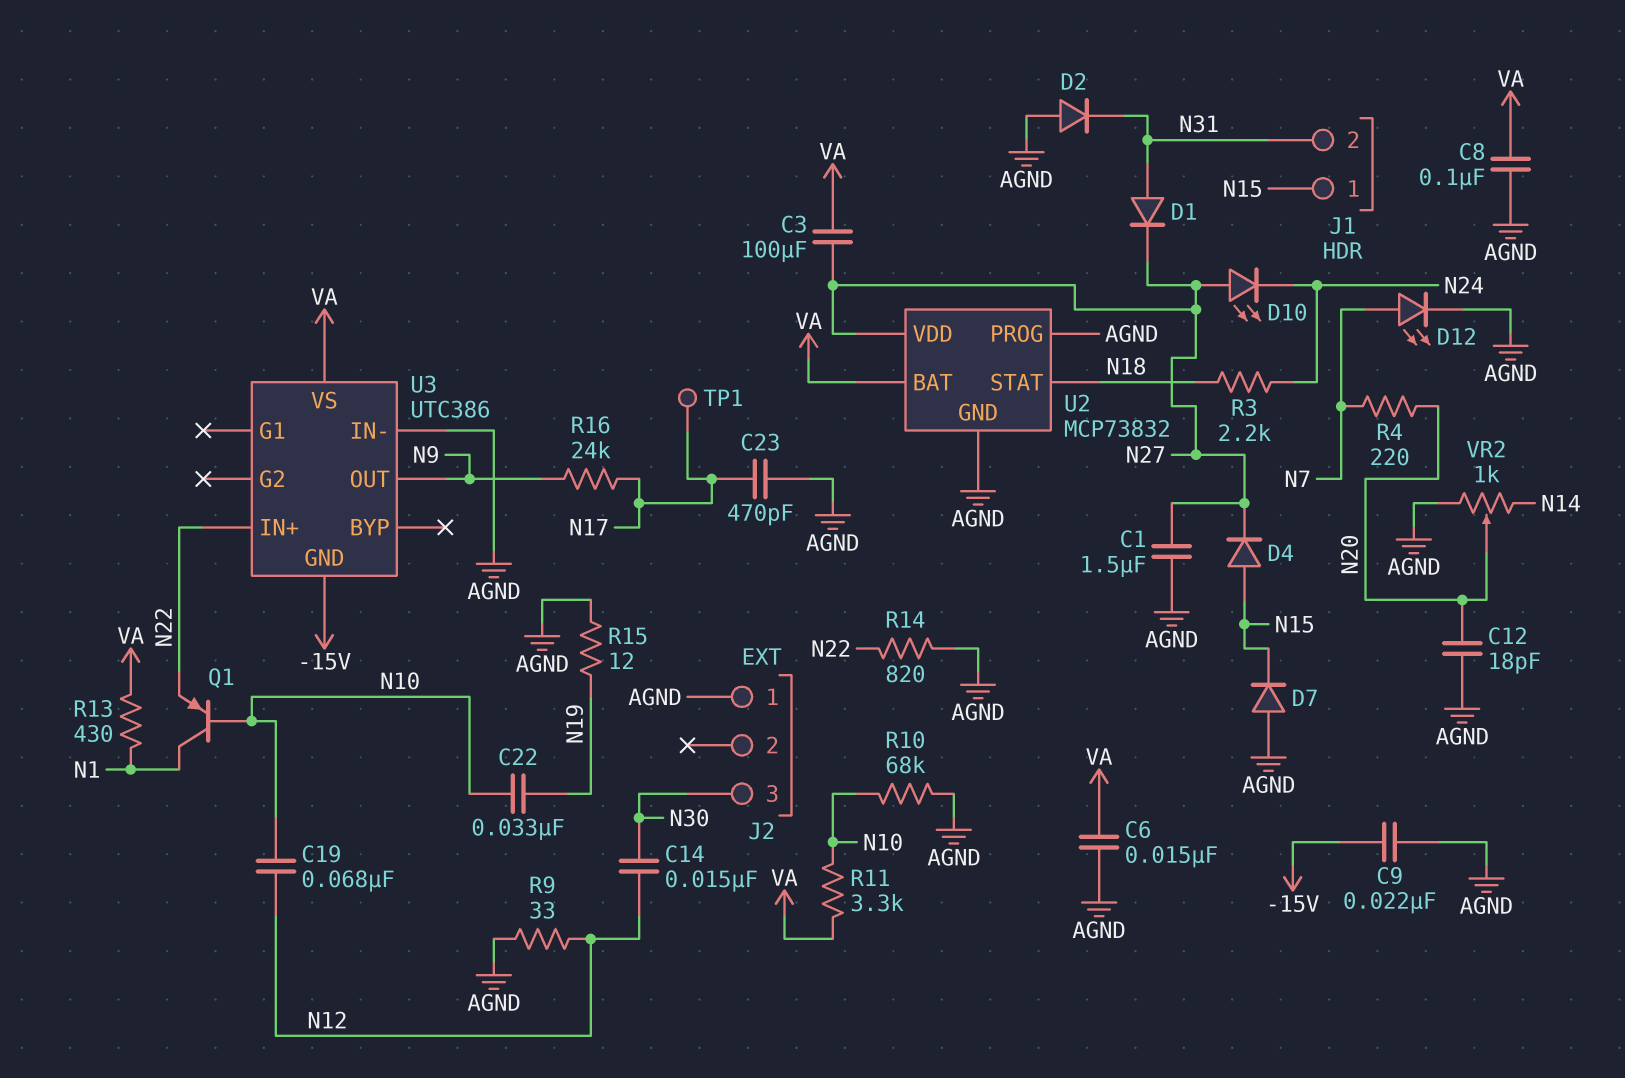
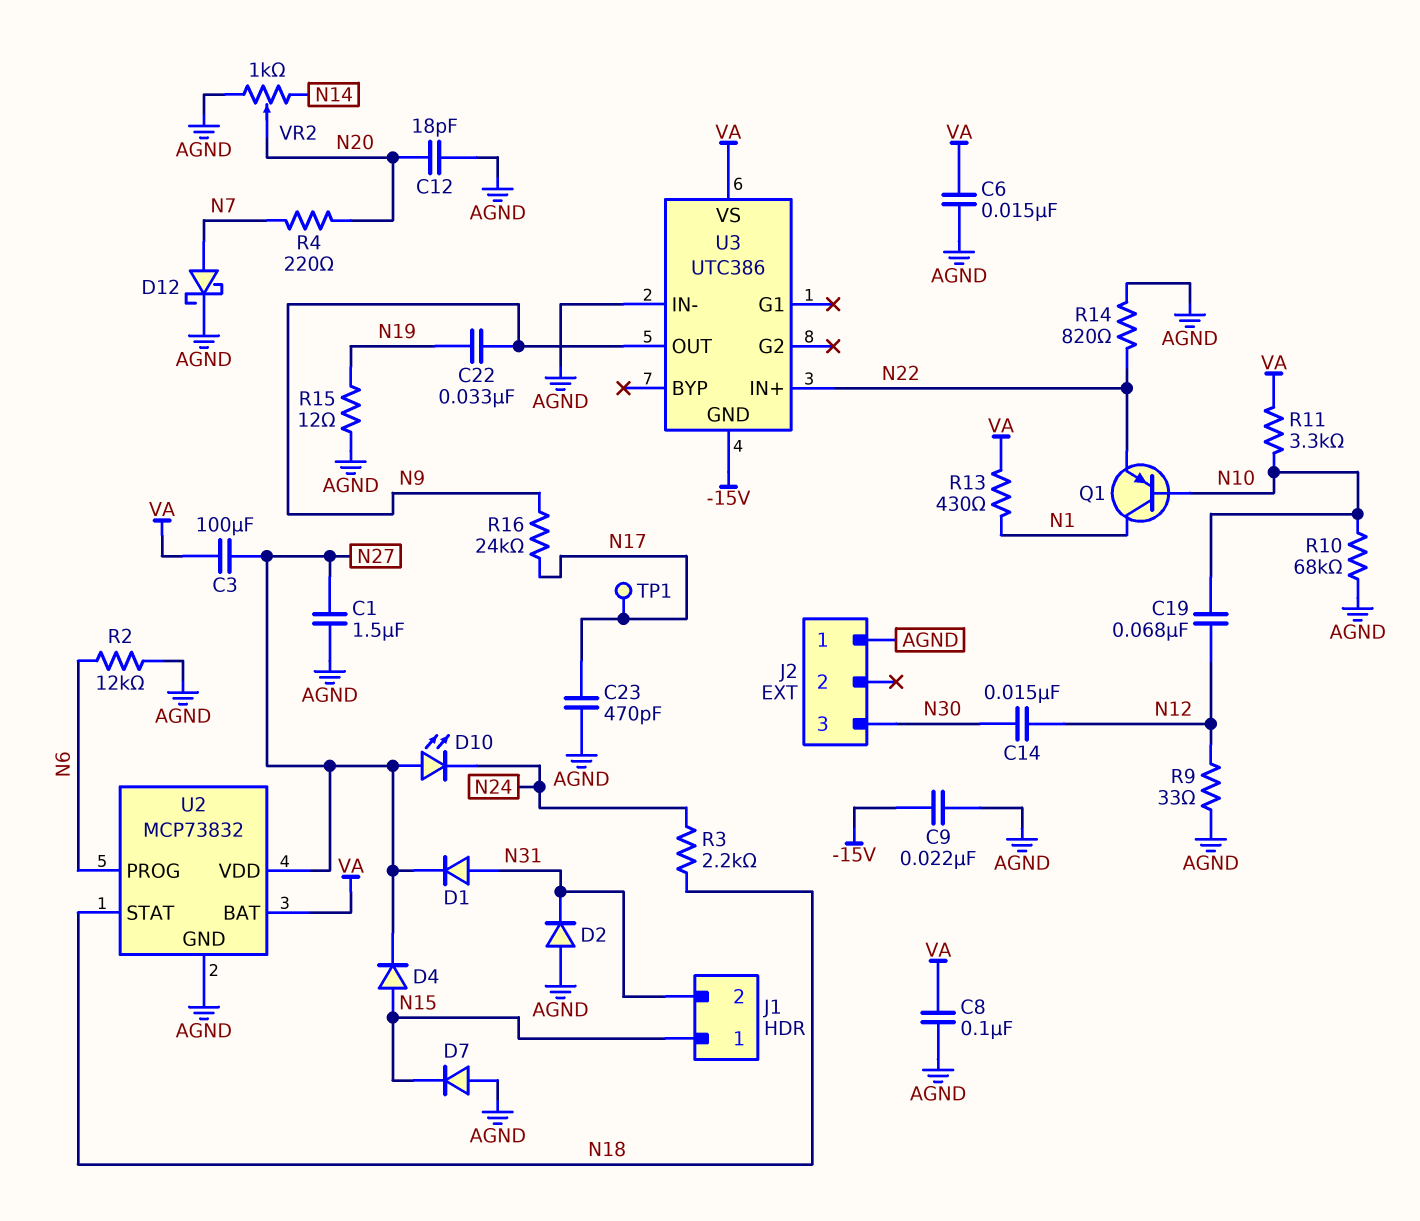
C22: 33nF (N10, N19) -> 33nF (N9, N19)
D12: LED (A N7, K AGND) -> schottky (A N7, K AGND)
R2: none -> 12k (AGND, N6)
U2 pin PROG: AGND -> N6

